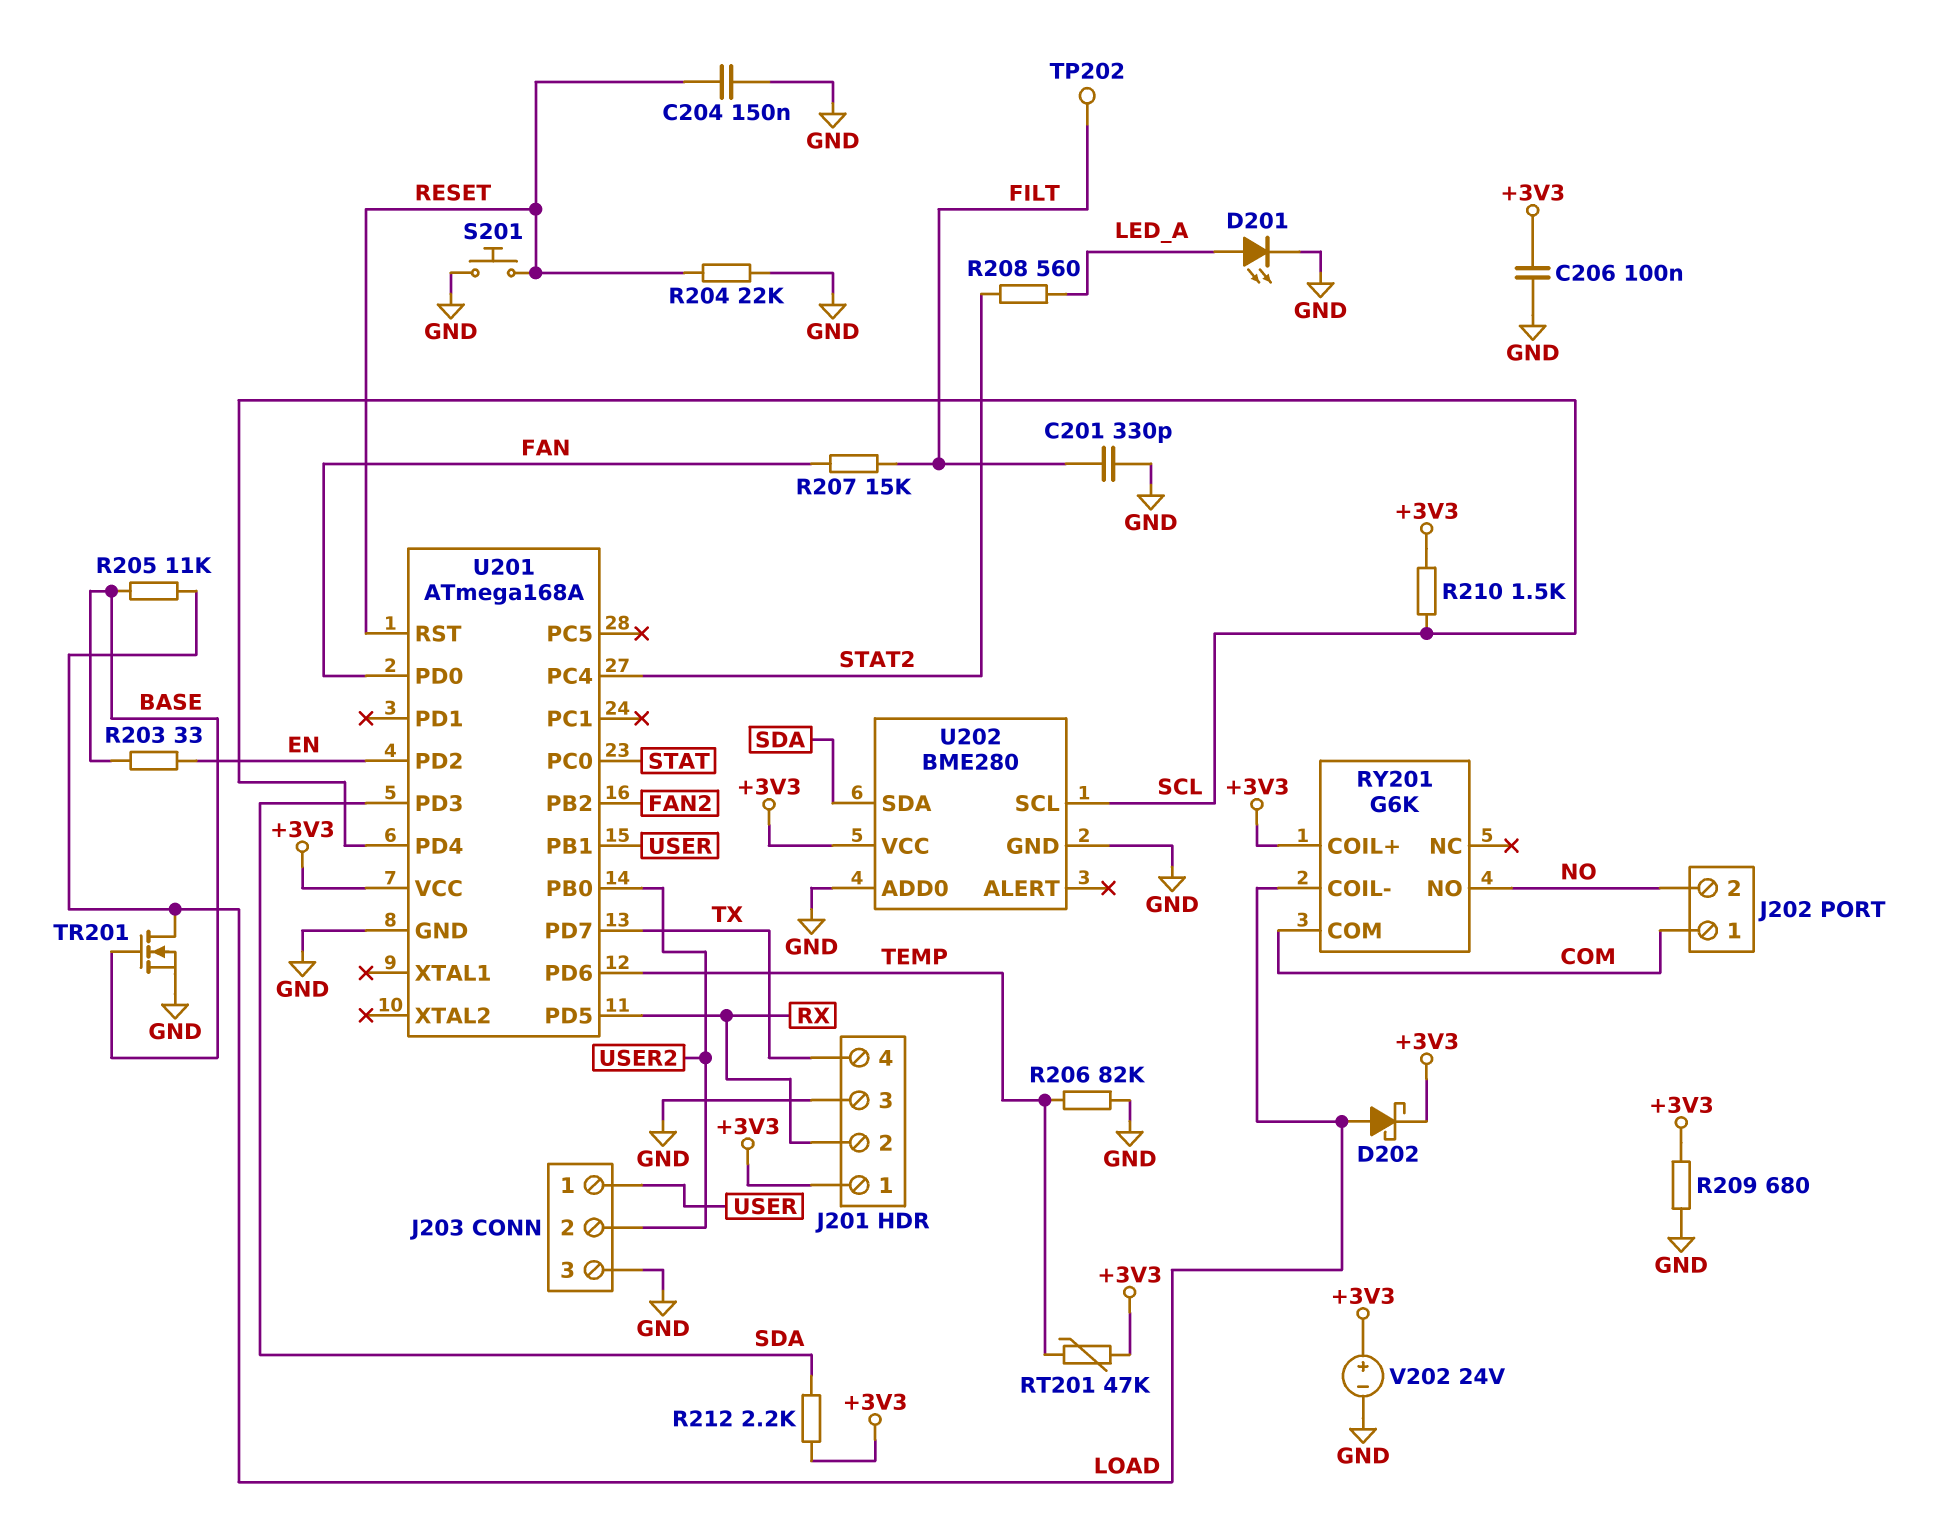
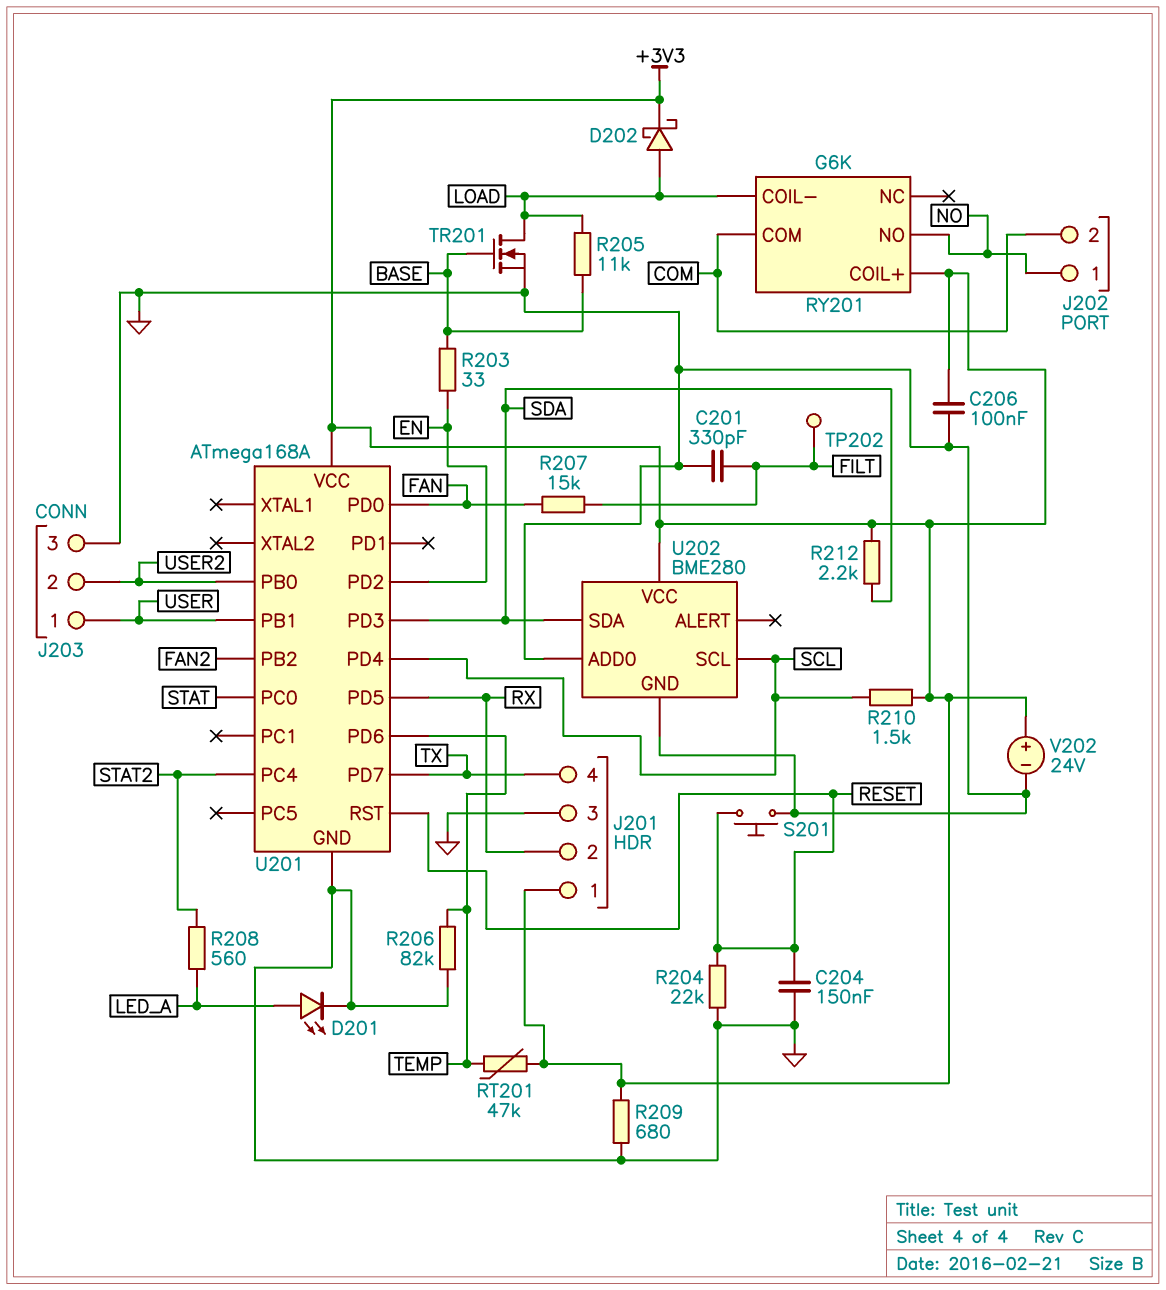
J202 pin 1: COM -> NO
J202 pin 2: NO -> COM

